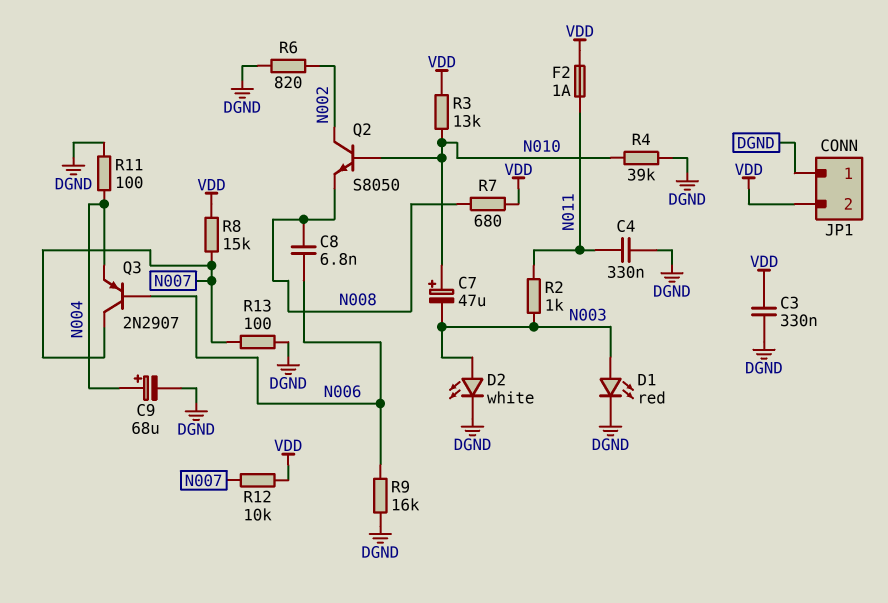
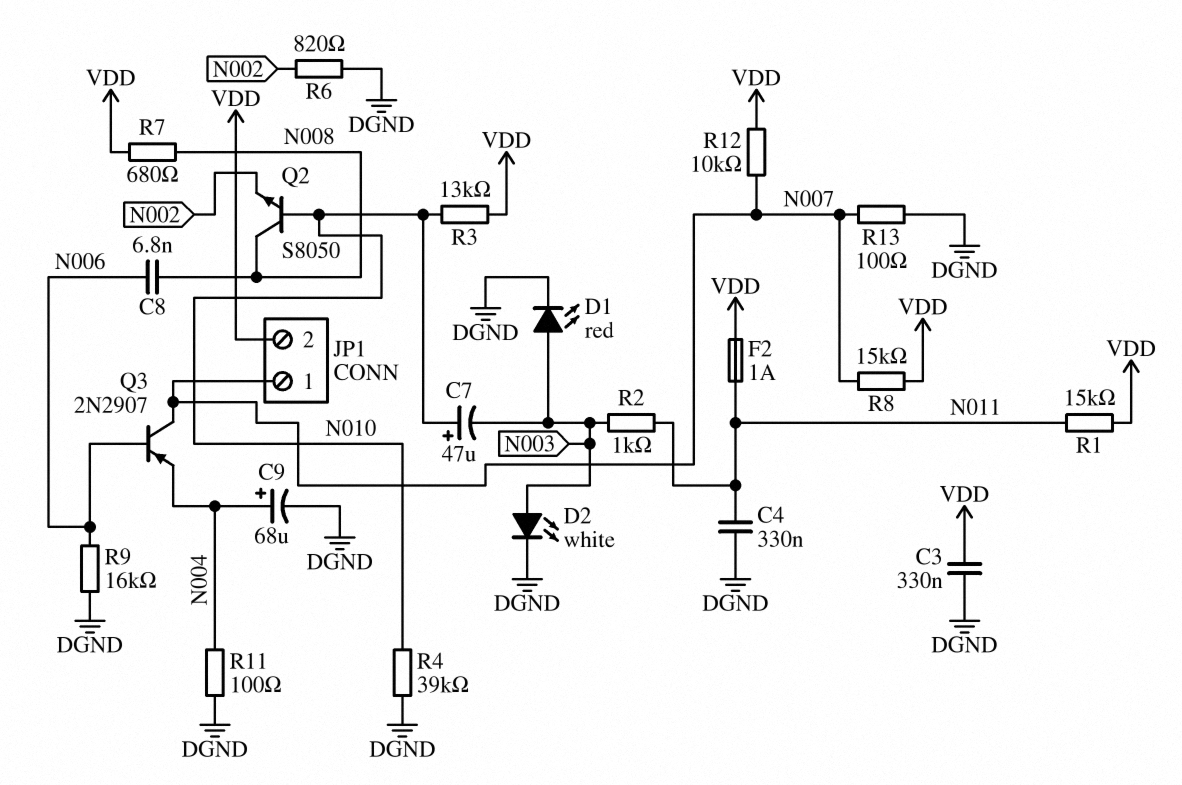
JP1 pin 1: DGND -> N007
Q2: NPN S8050 (B N010, C N002, E N008) -> NPN S8050 (B N010, C N008, E N002)
R1: none -> 15k (N011, VDD)

